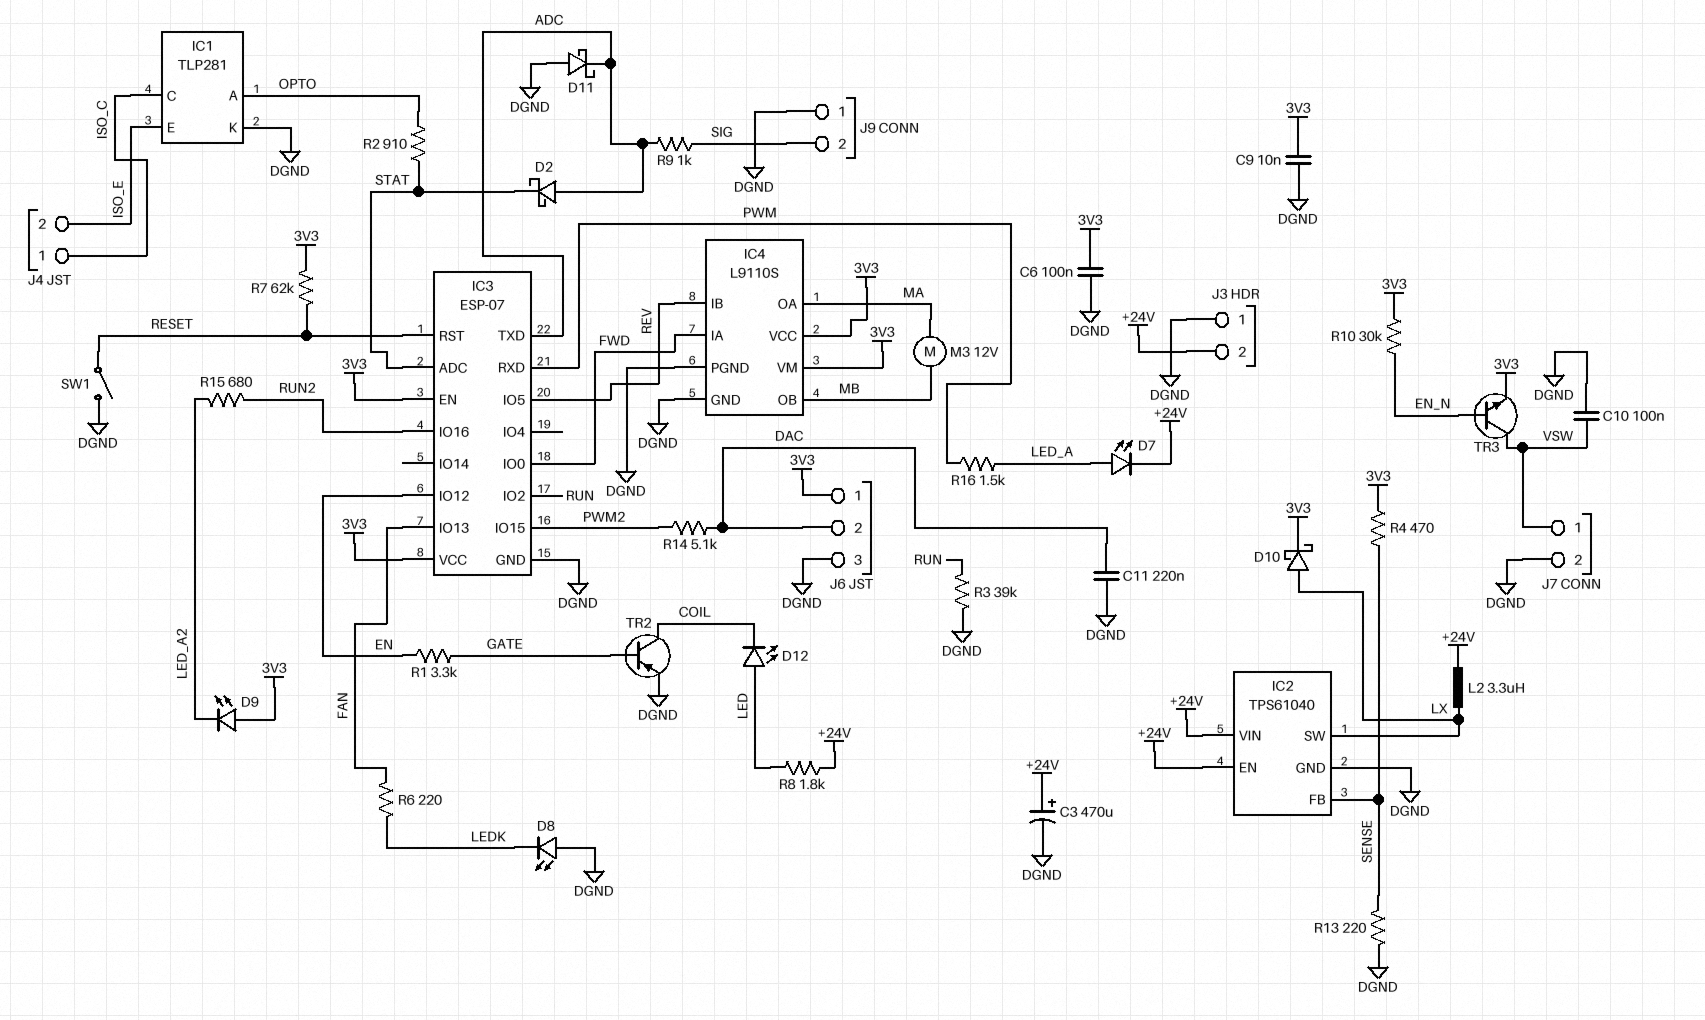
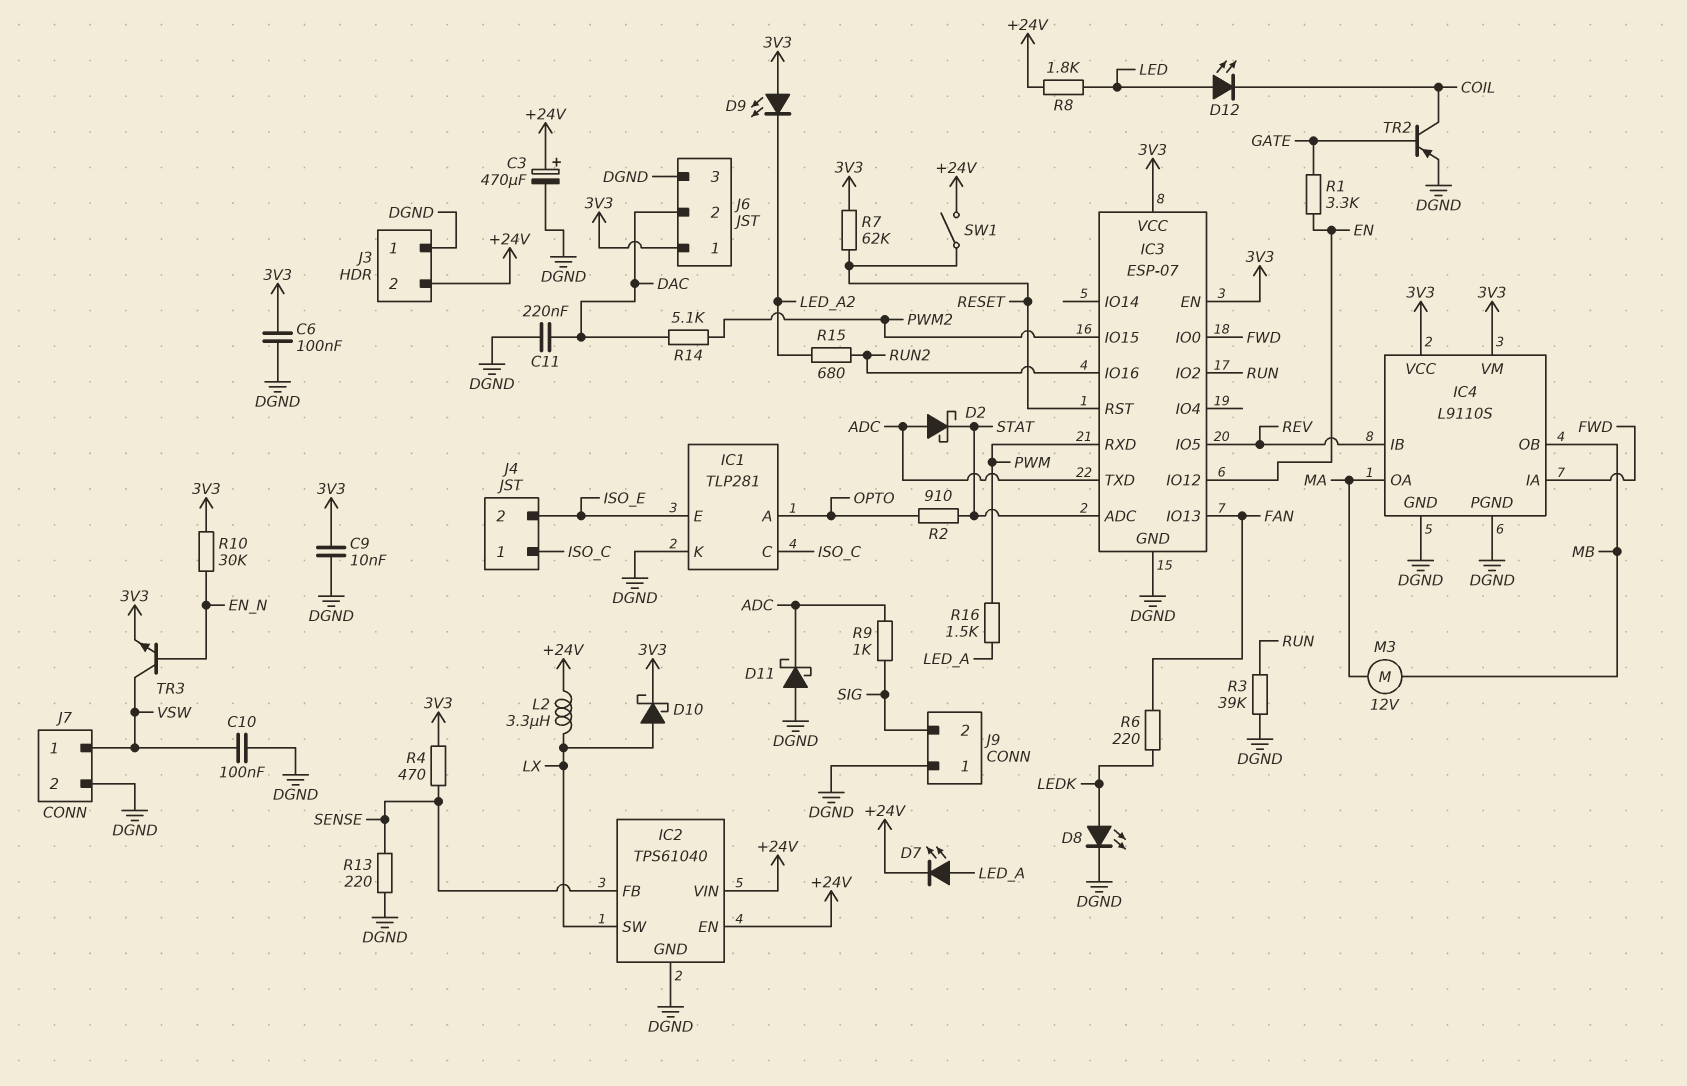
D8: LED (A DGND, K LEDK) -> LED (A LEDK, K DGND)
SW1: switch (DGND, RESET) -> switch (+24V, RESET)

